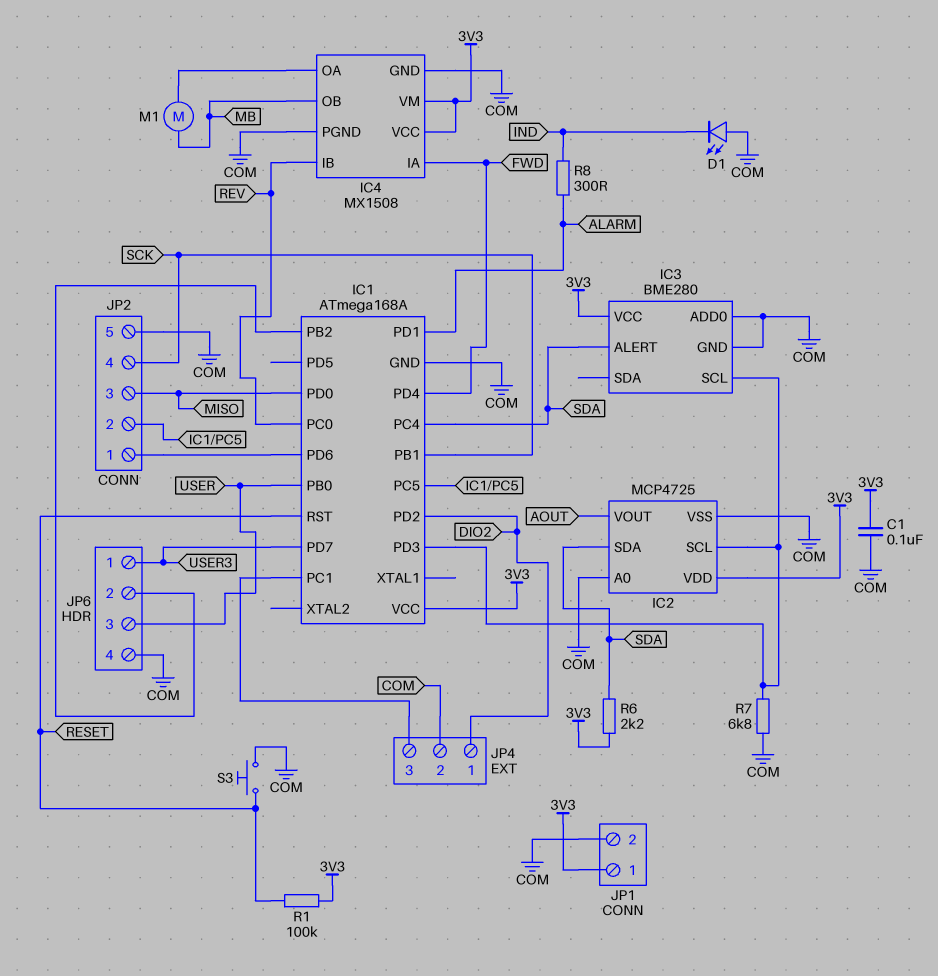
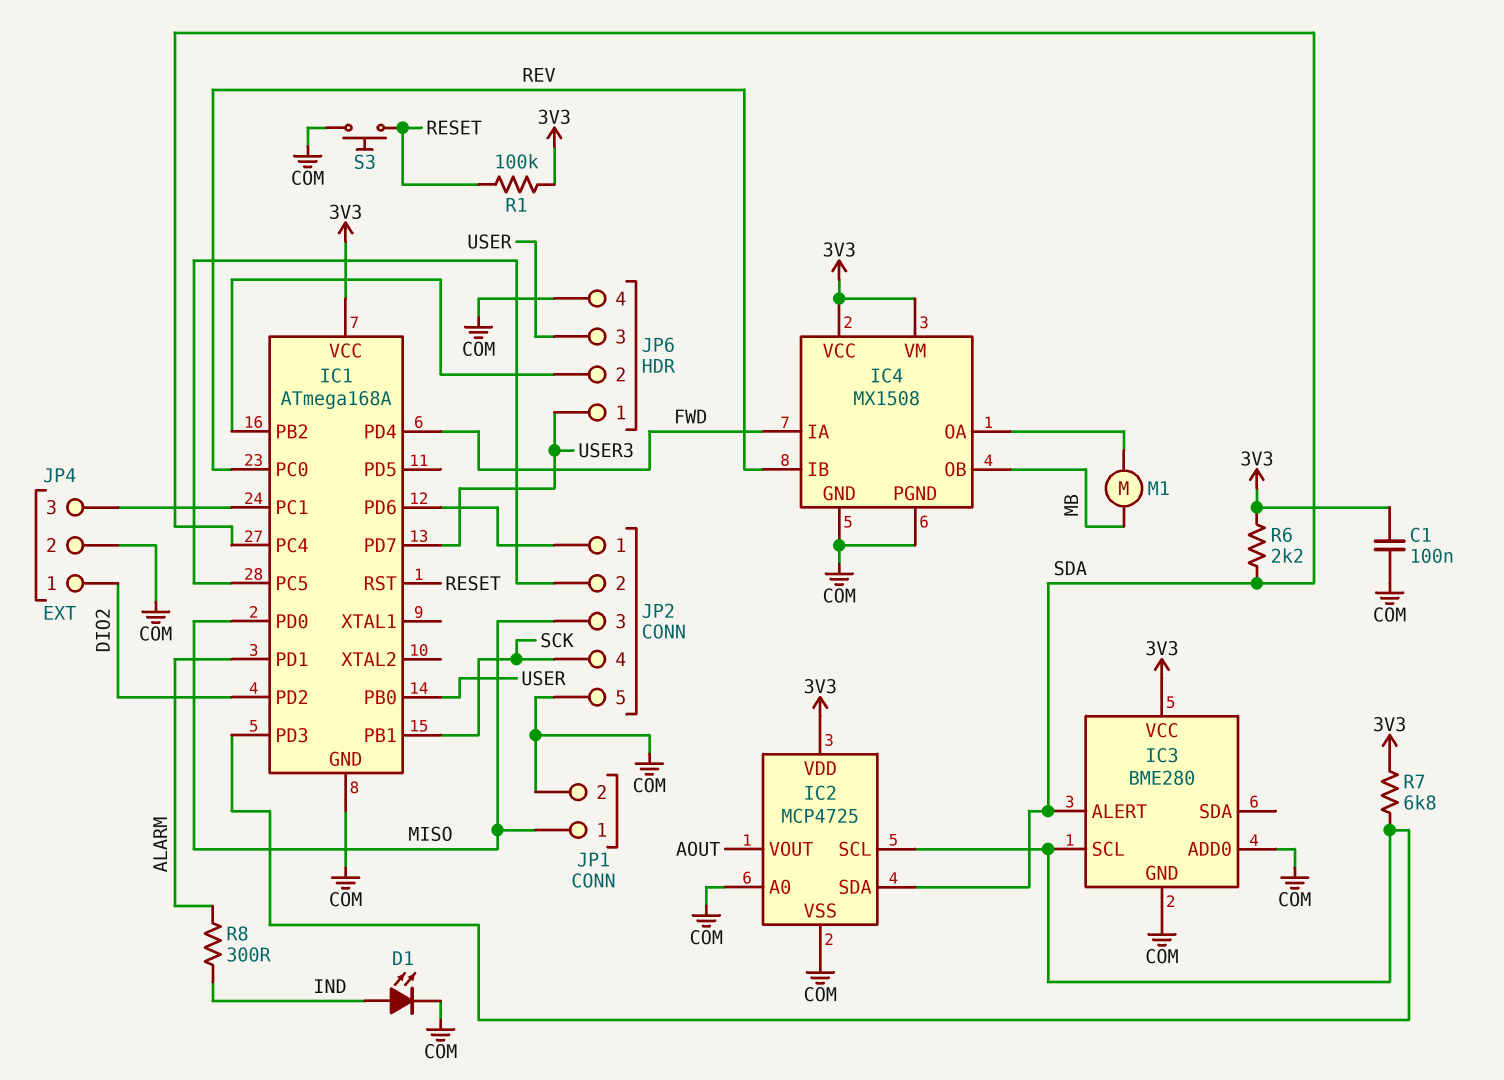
D1: LED (A COM, K IND) -> LED (A IND, K COM)
JP1 pin 1: 3V3 -> MISO
R7: 6.8k (COM, IC1/PD3) -> 6.8k (3V3, IC1/PD3)

